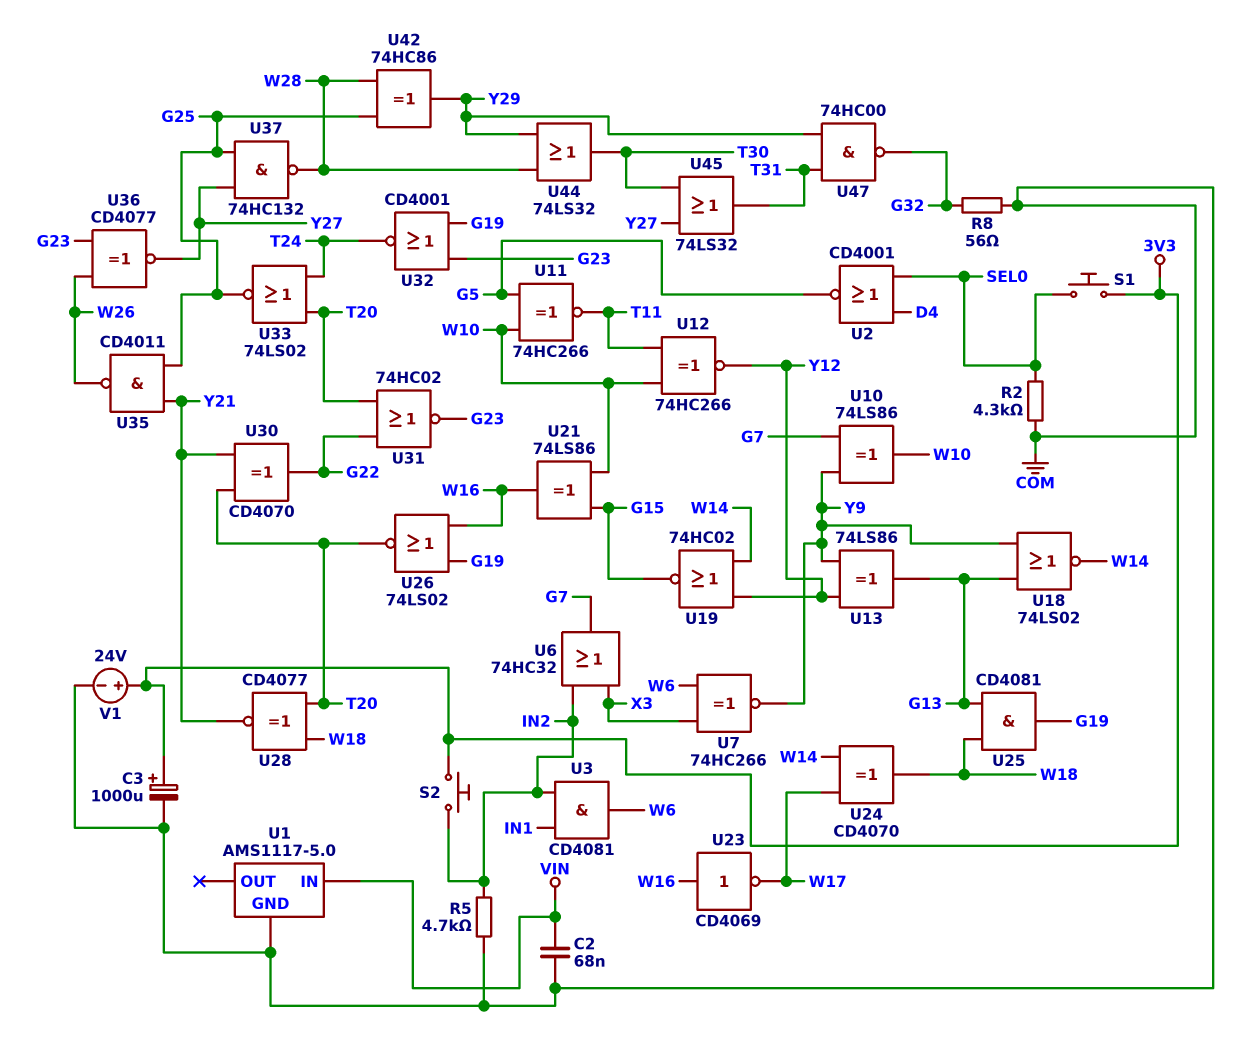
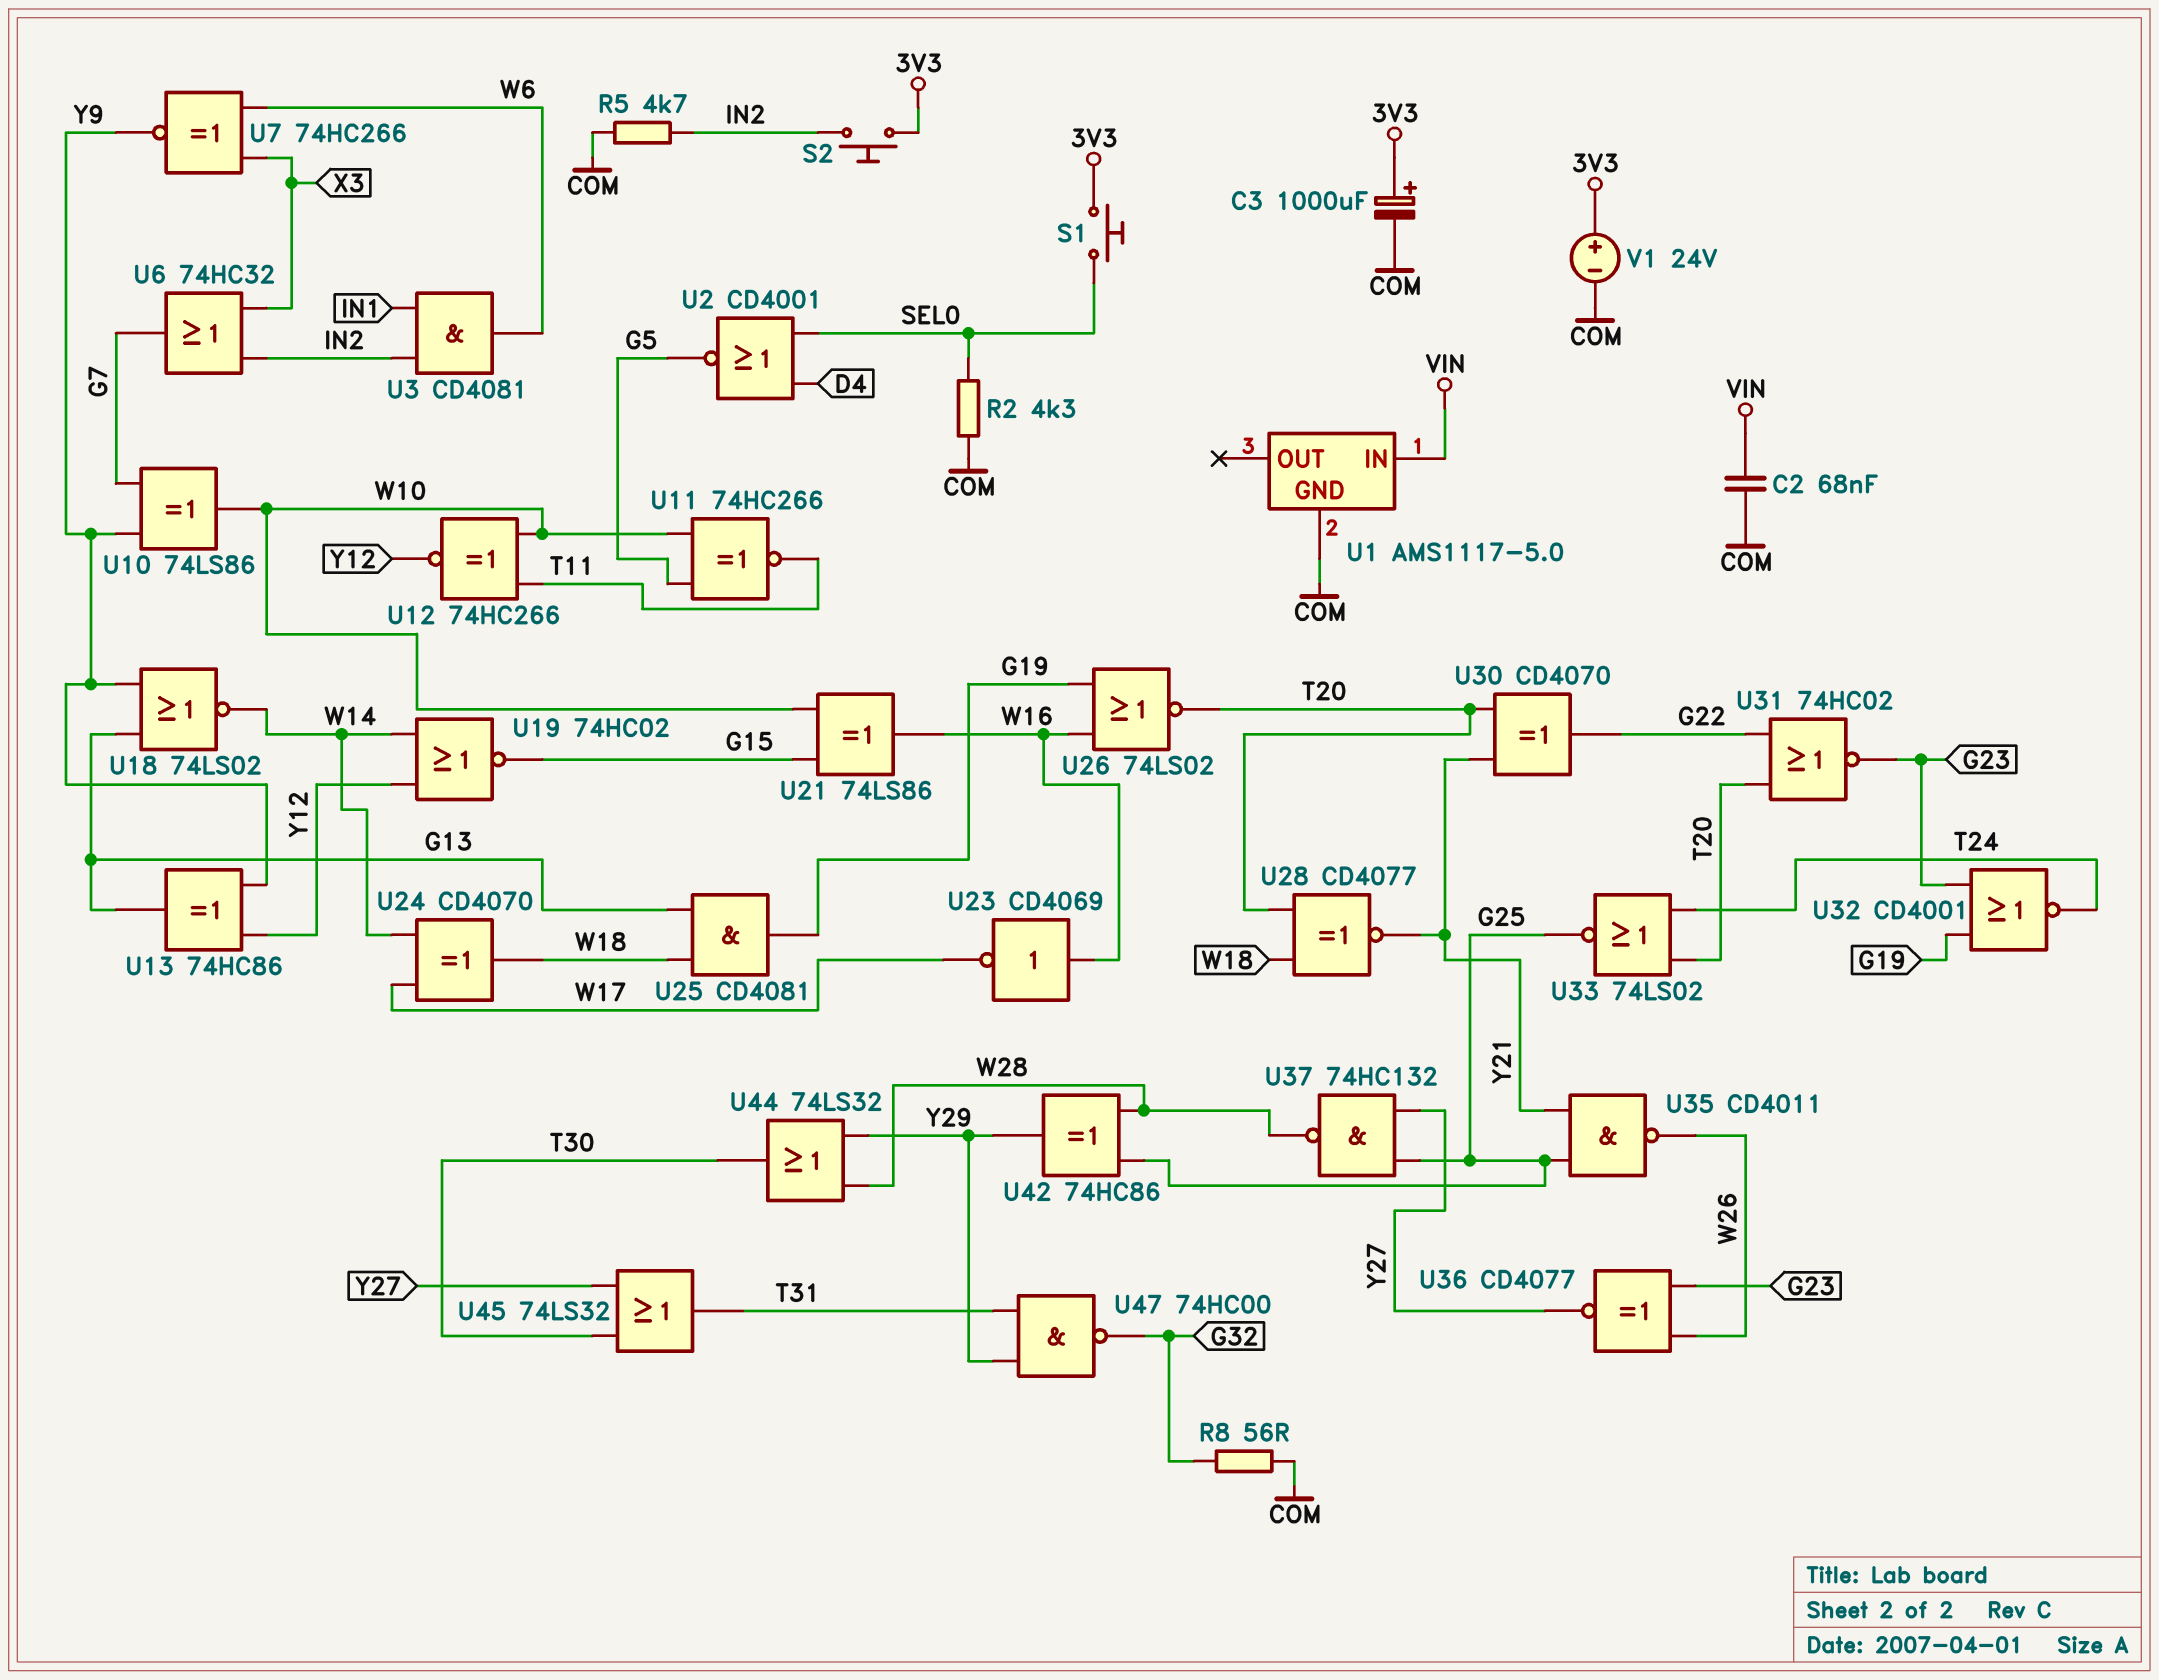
U13: XOR 74LS86 (in Y9, in Y12, out G13) -> XOR 74HC86 (in Y9, in Y12, out G13)

